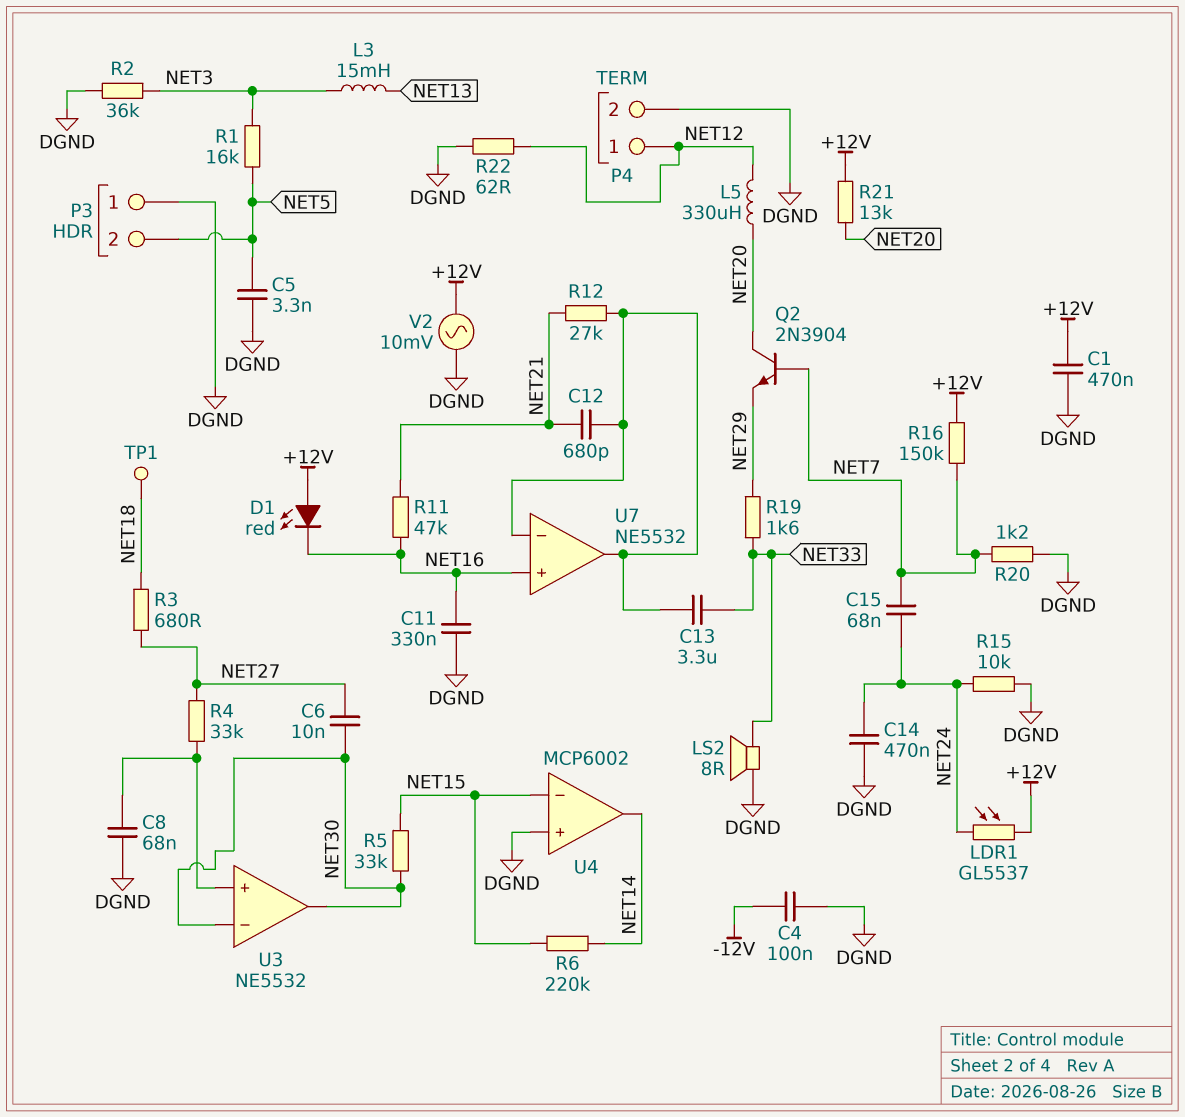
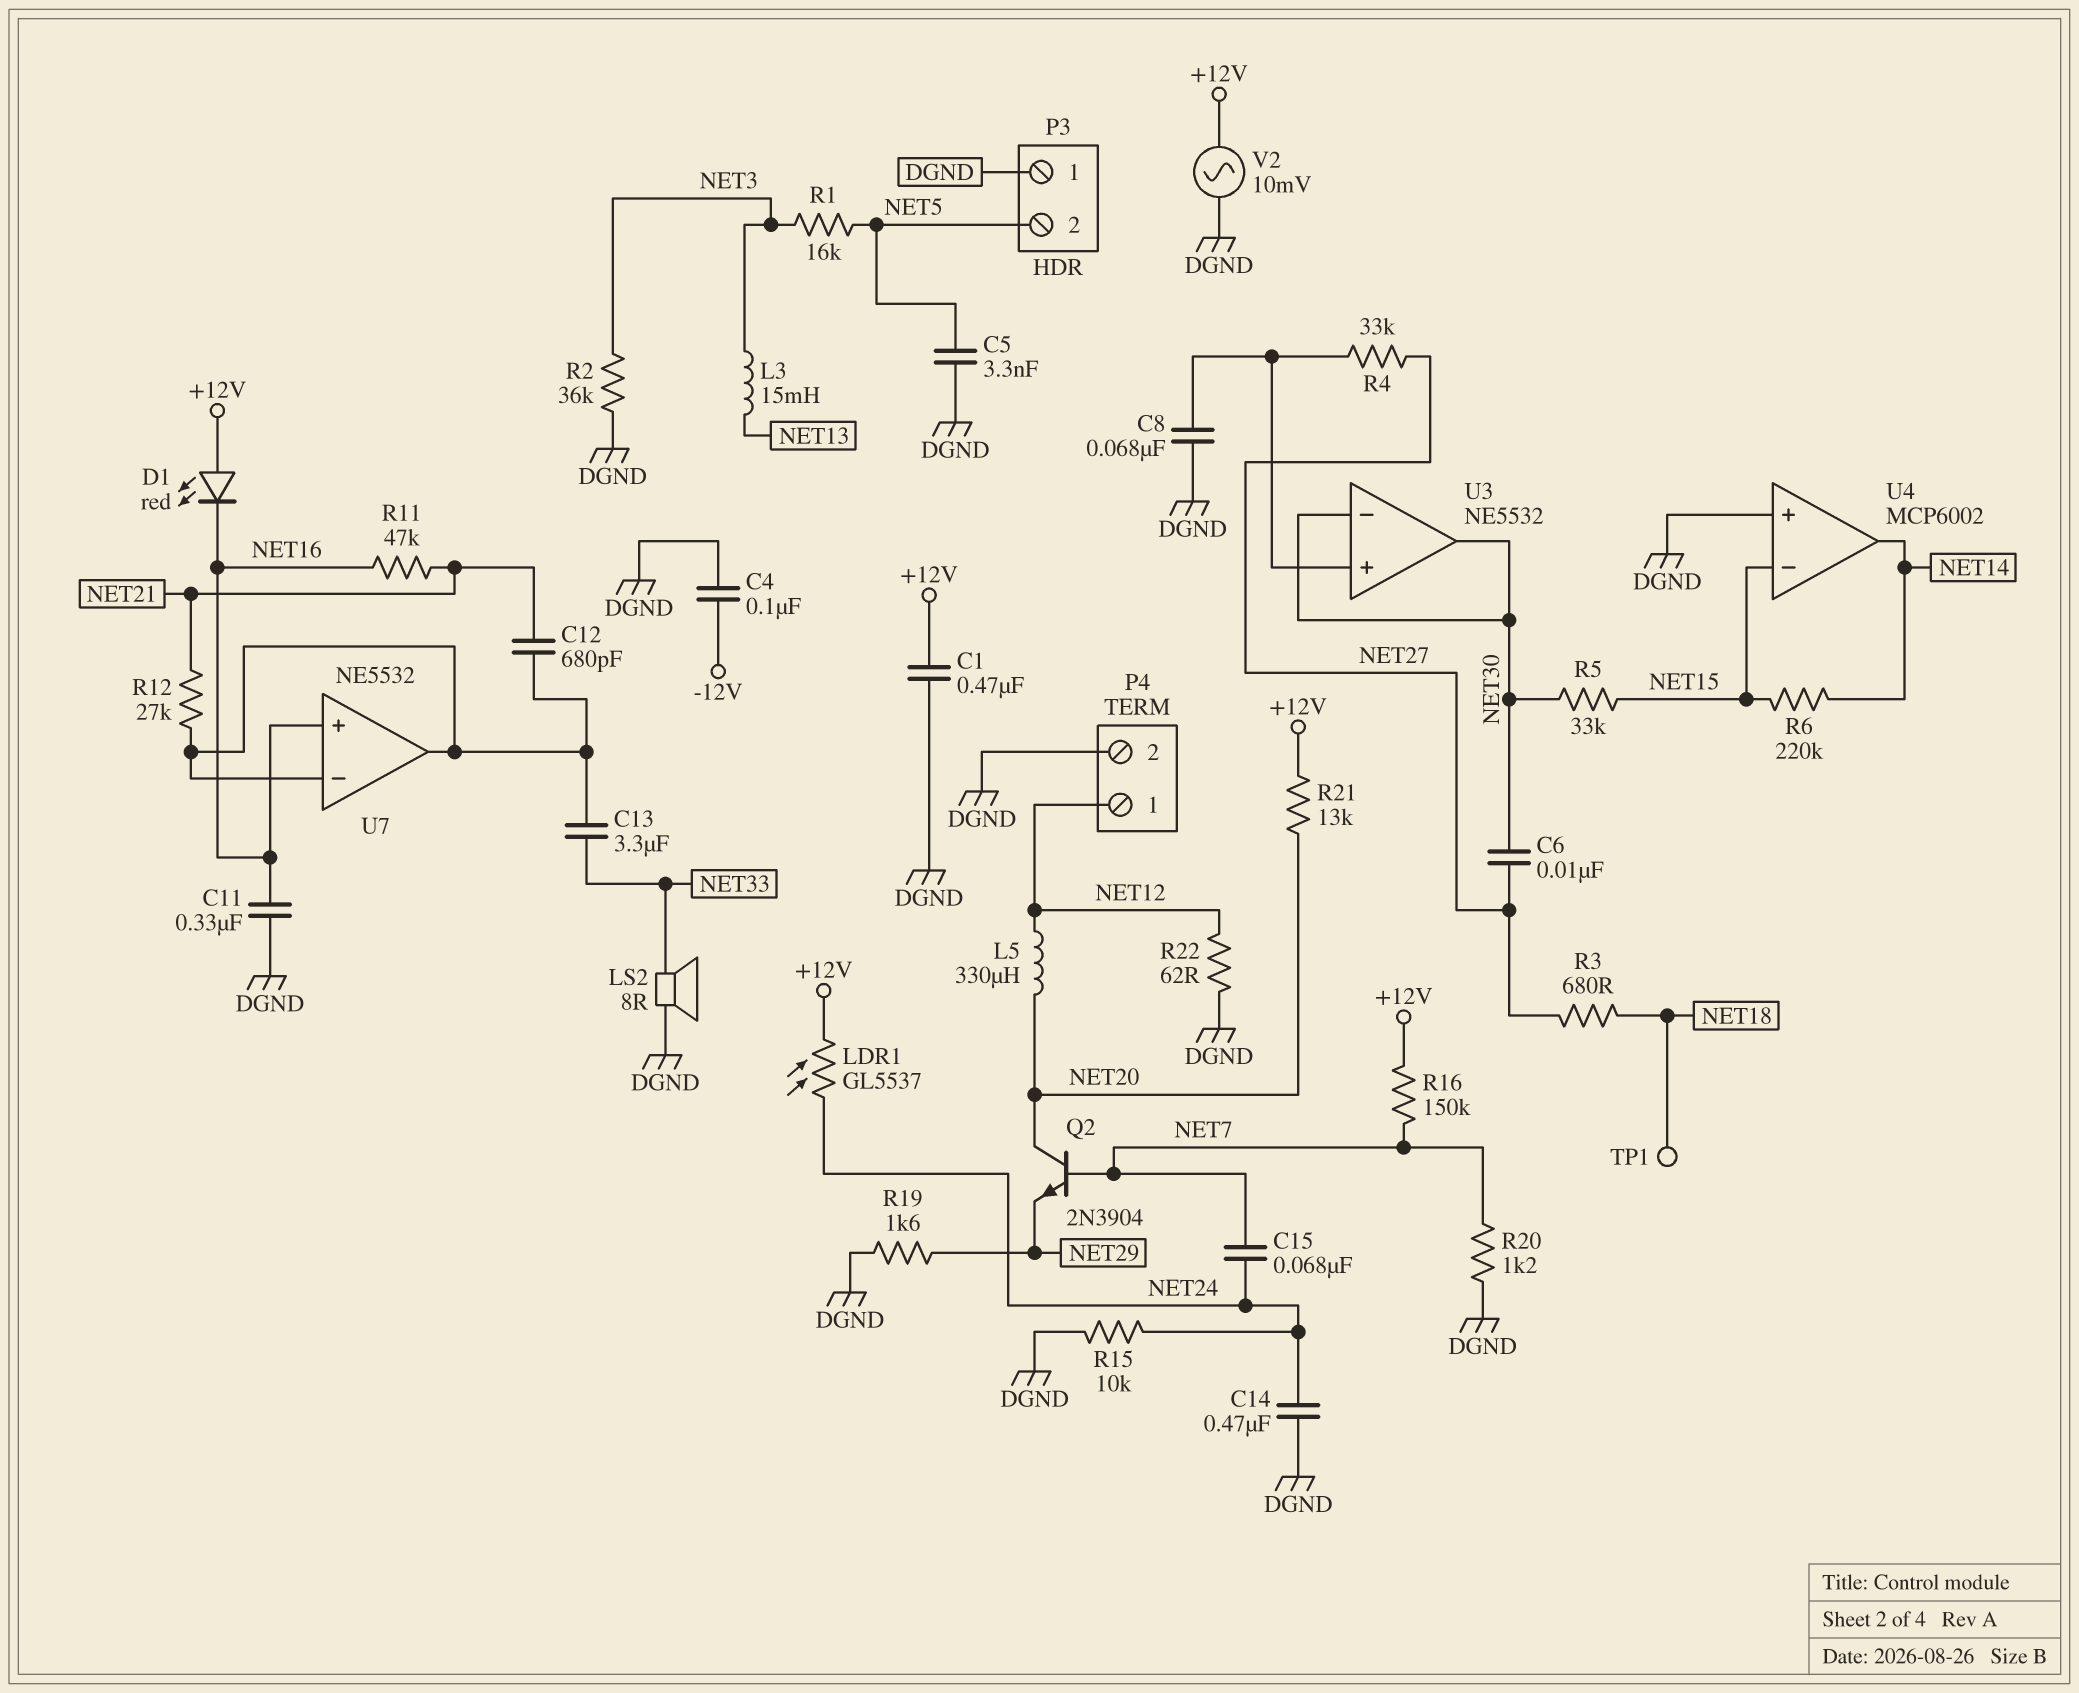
R19: 1.6k (NET29, NET33) -> 1.6k (DGND, NET29)

